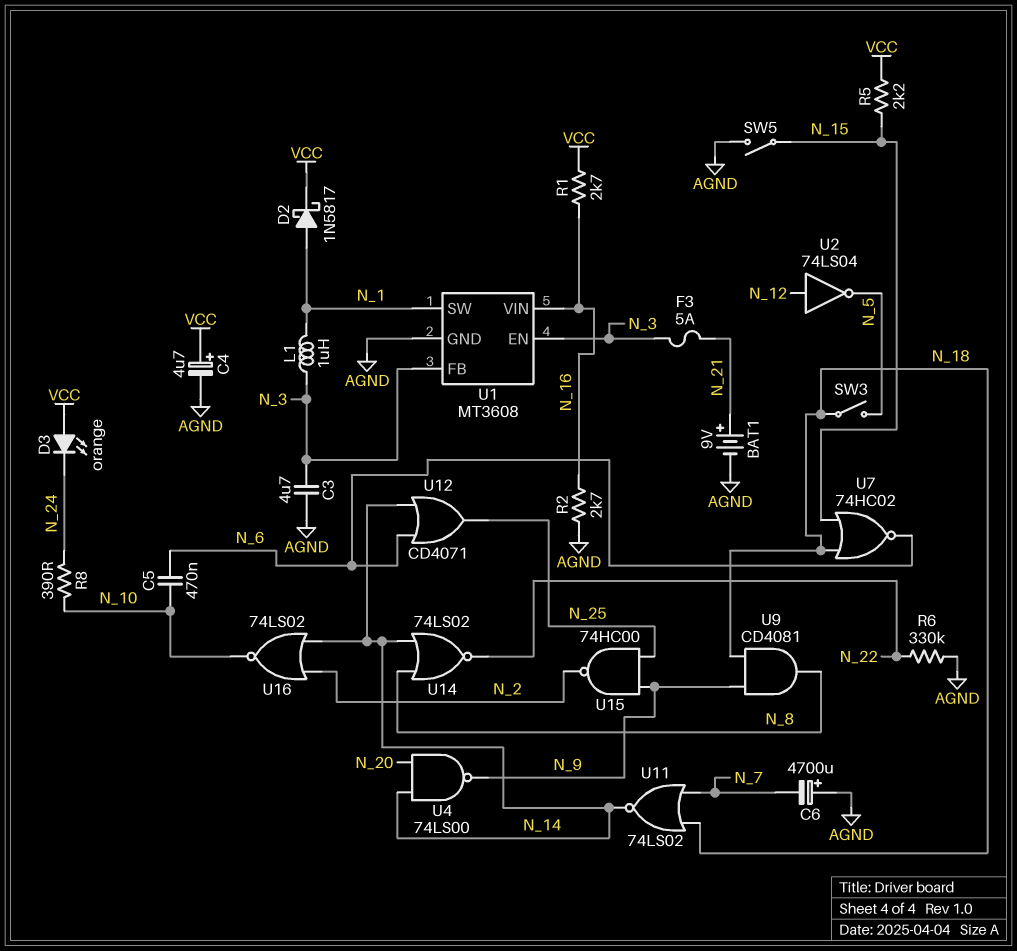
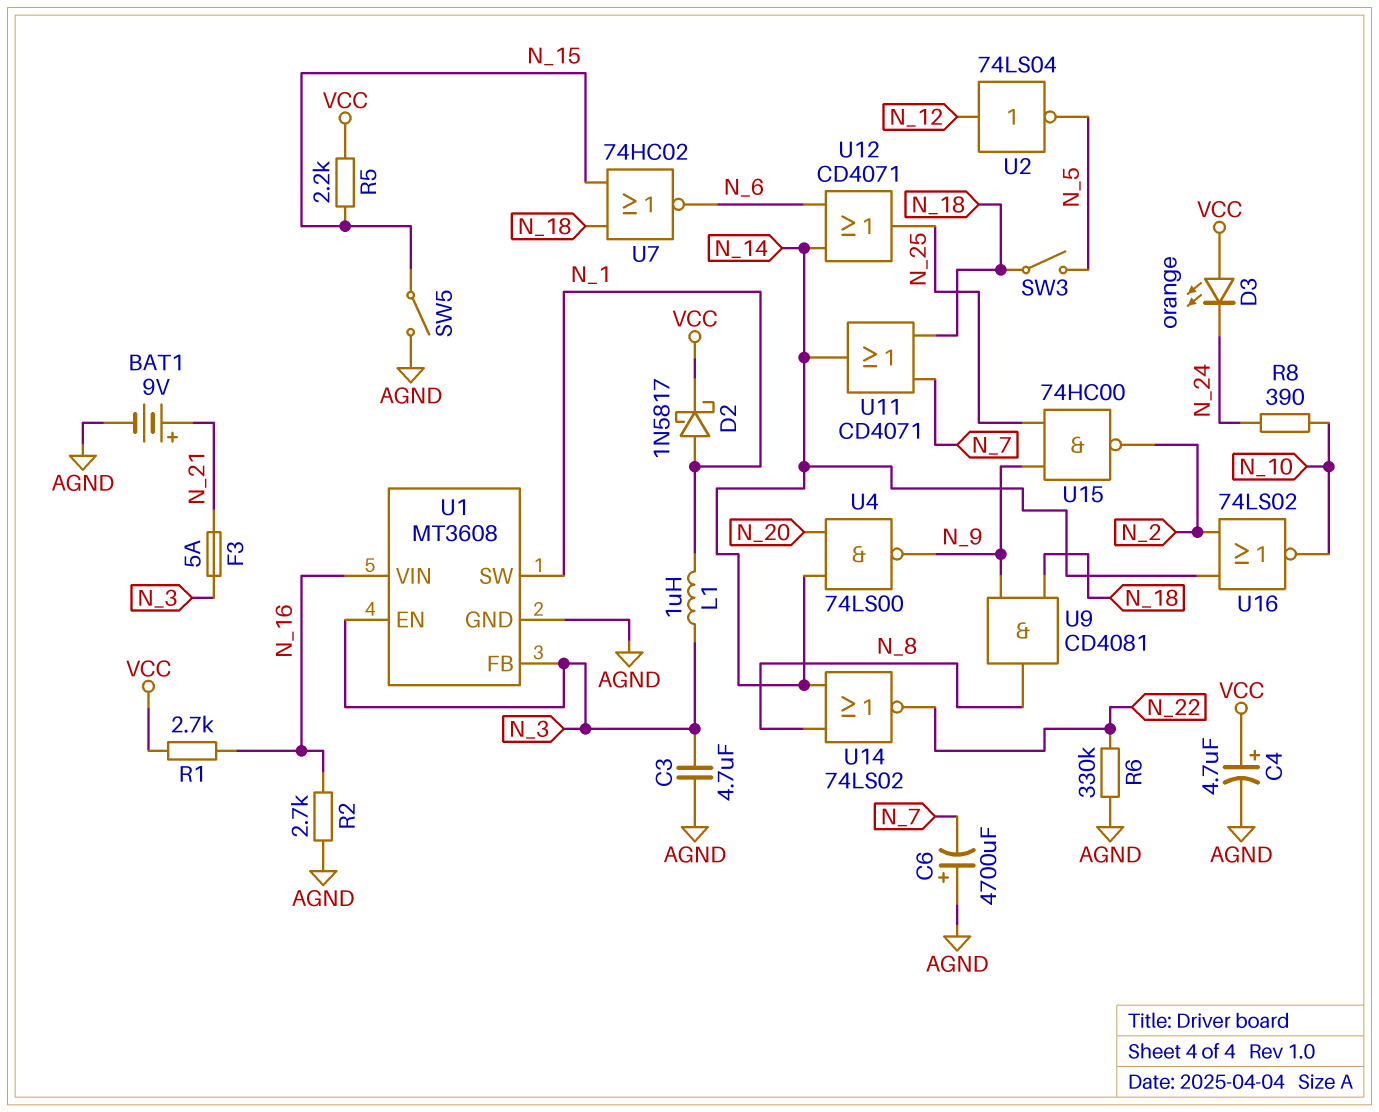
C5: 470nF (N_6, N_10) -> none
U11: NOR 74LS02 (in N_7, in N_18, out N_14) -> OR CD4071 (in N_7, in N_18, out N_14)

